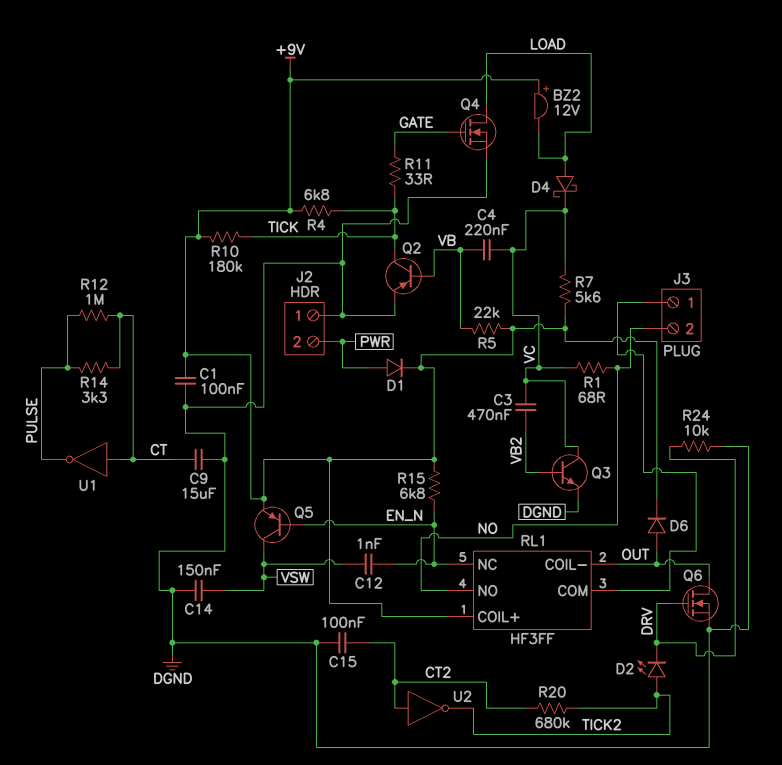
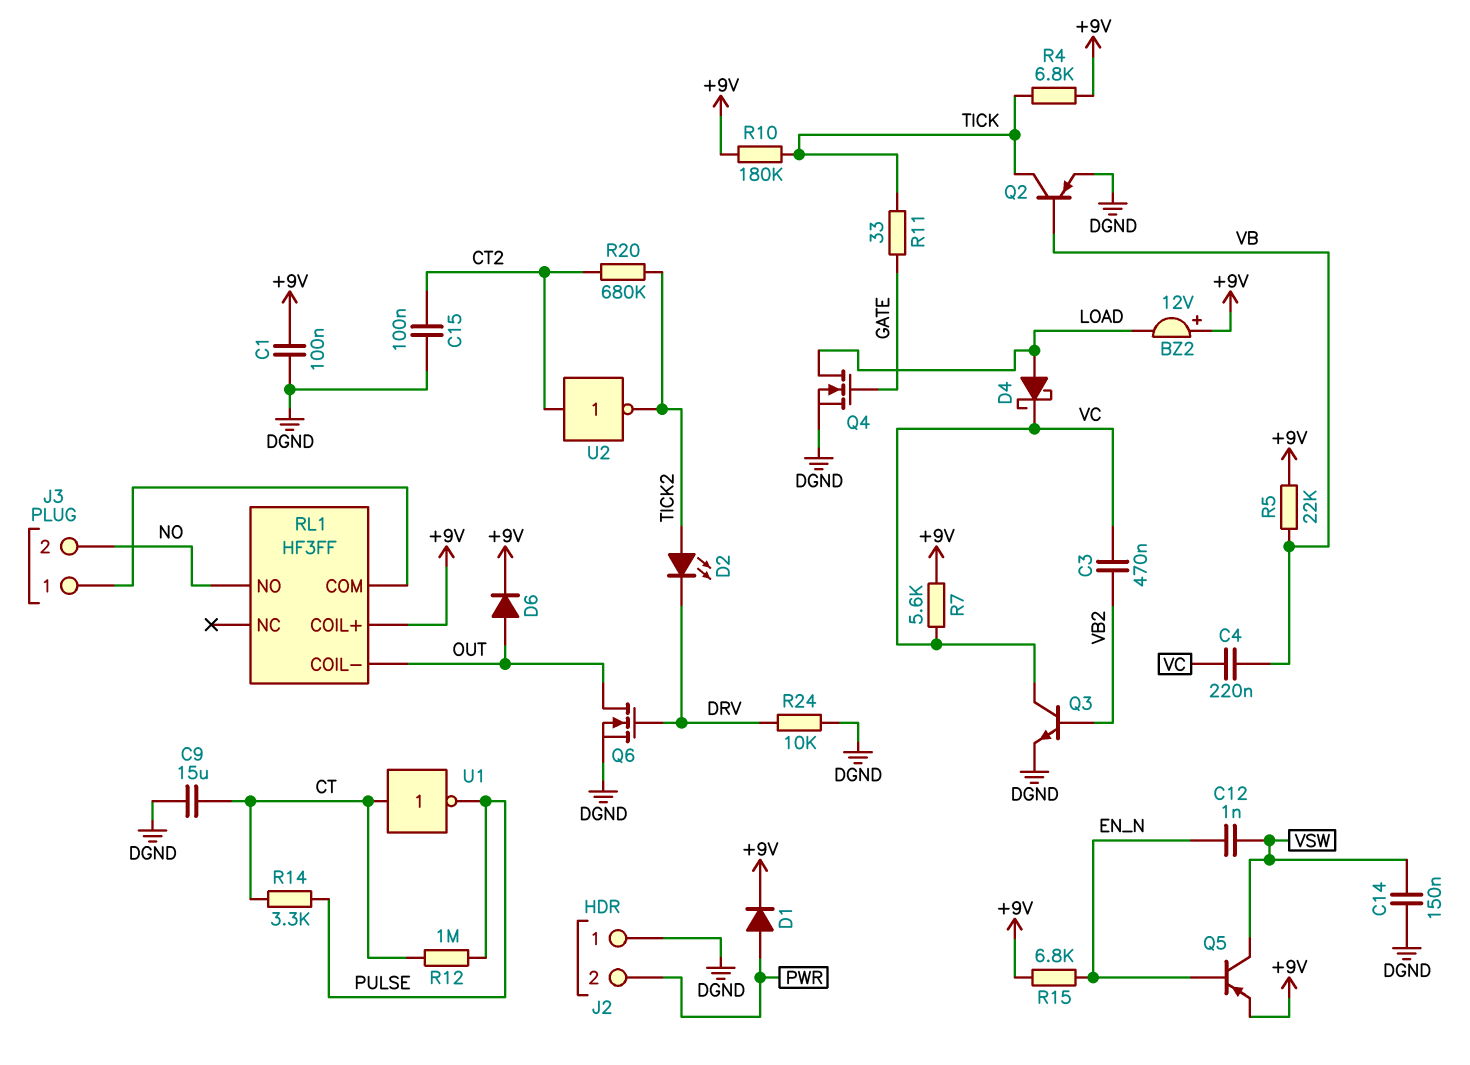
R1: 68 (NO, VC) -> none
RL1 pin NC: EN_N -> none

